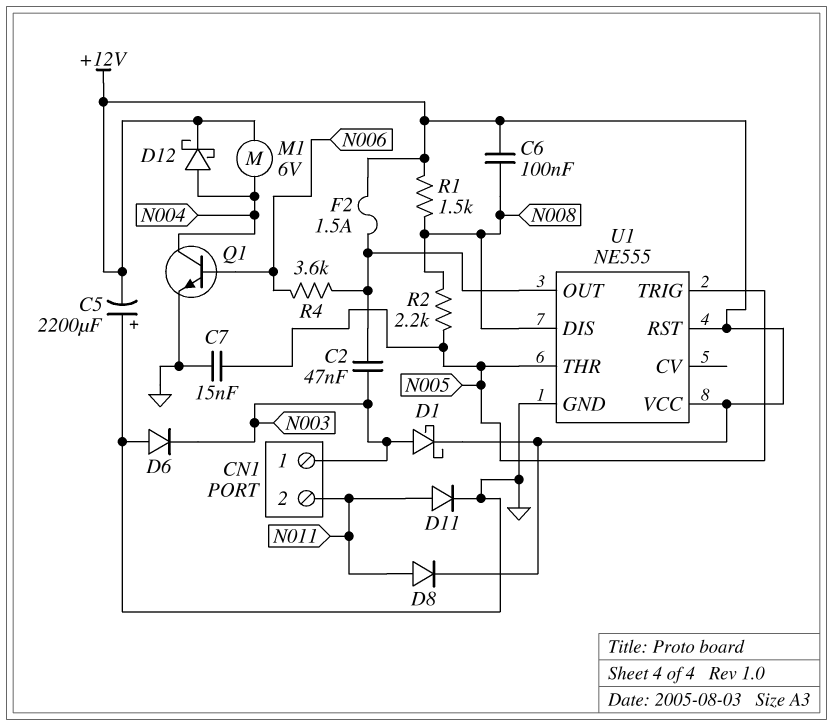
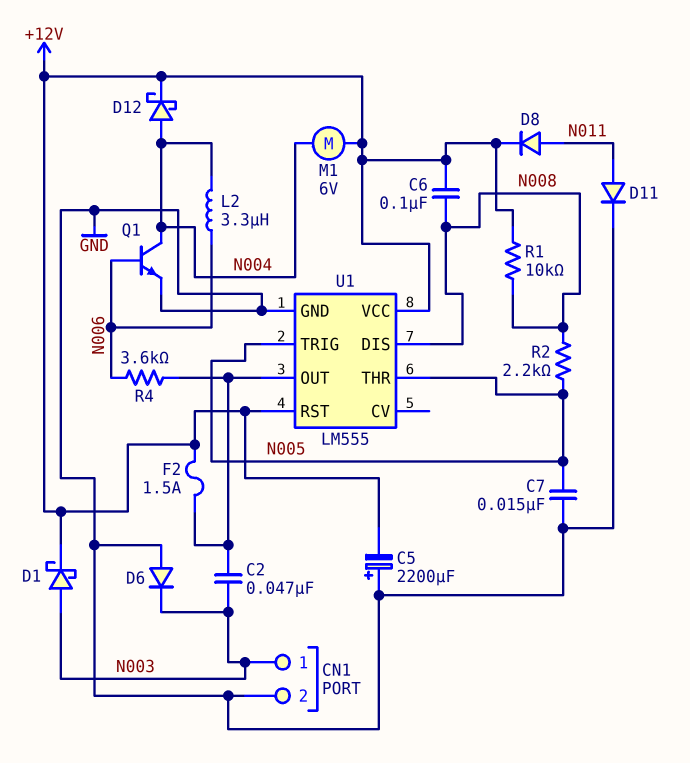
CN1 pin 2: N011 -> GND
L2: none -> 3.3uH (N004, N006)
R1: 1.5k (+12V, N008) -> 10k (+12V, N008)
U1: NE555 -> LM555

